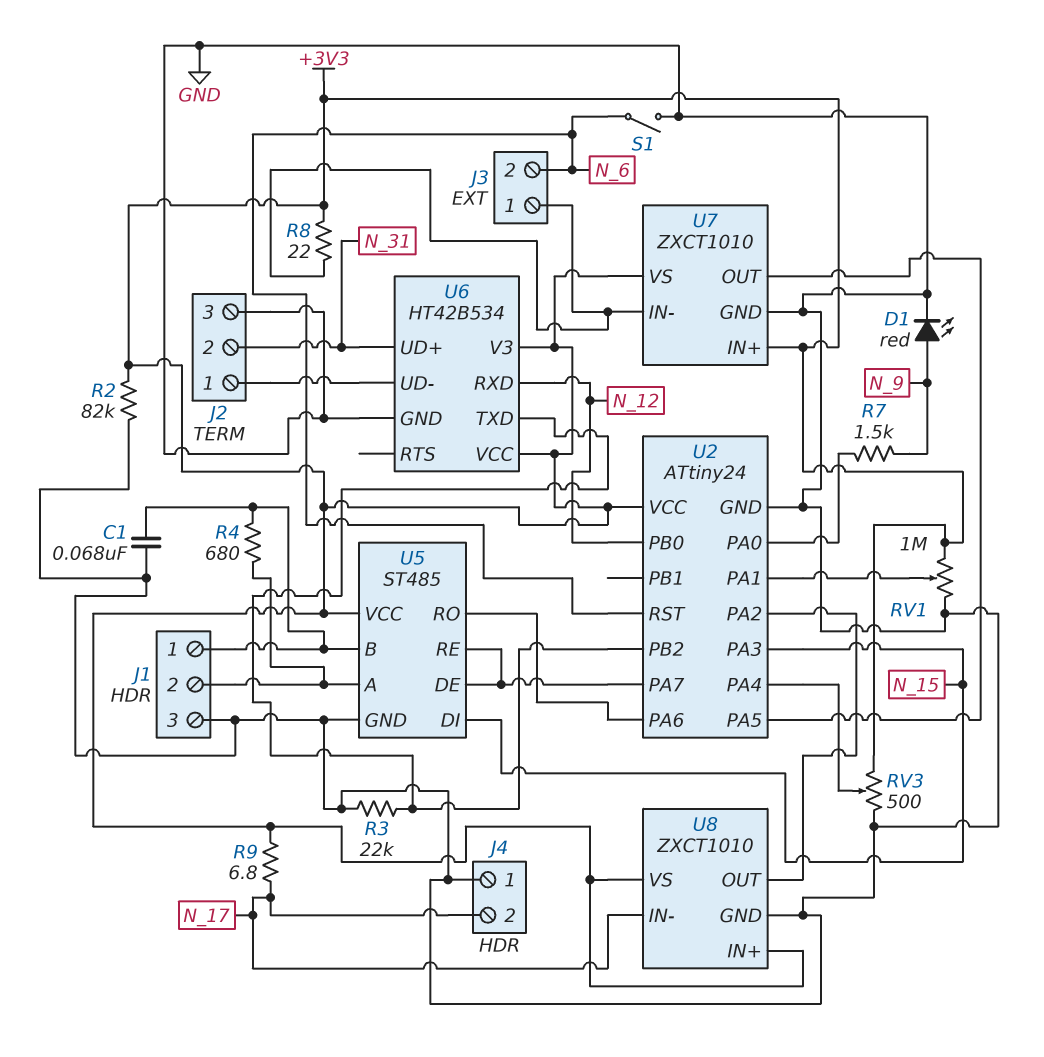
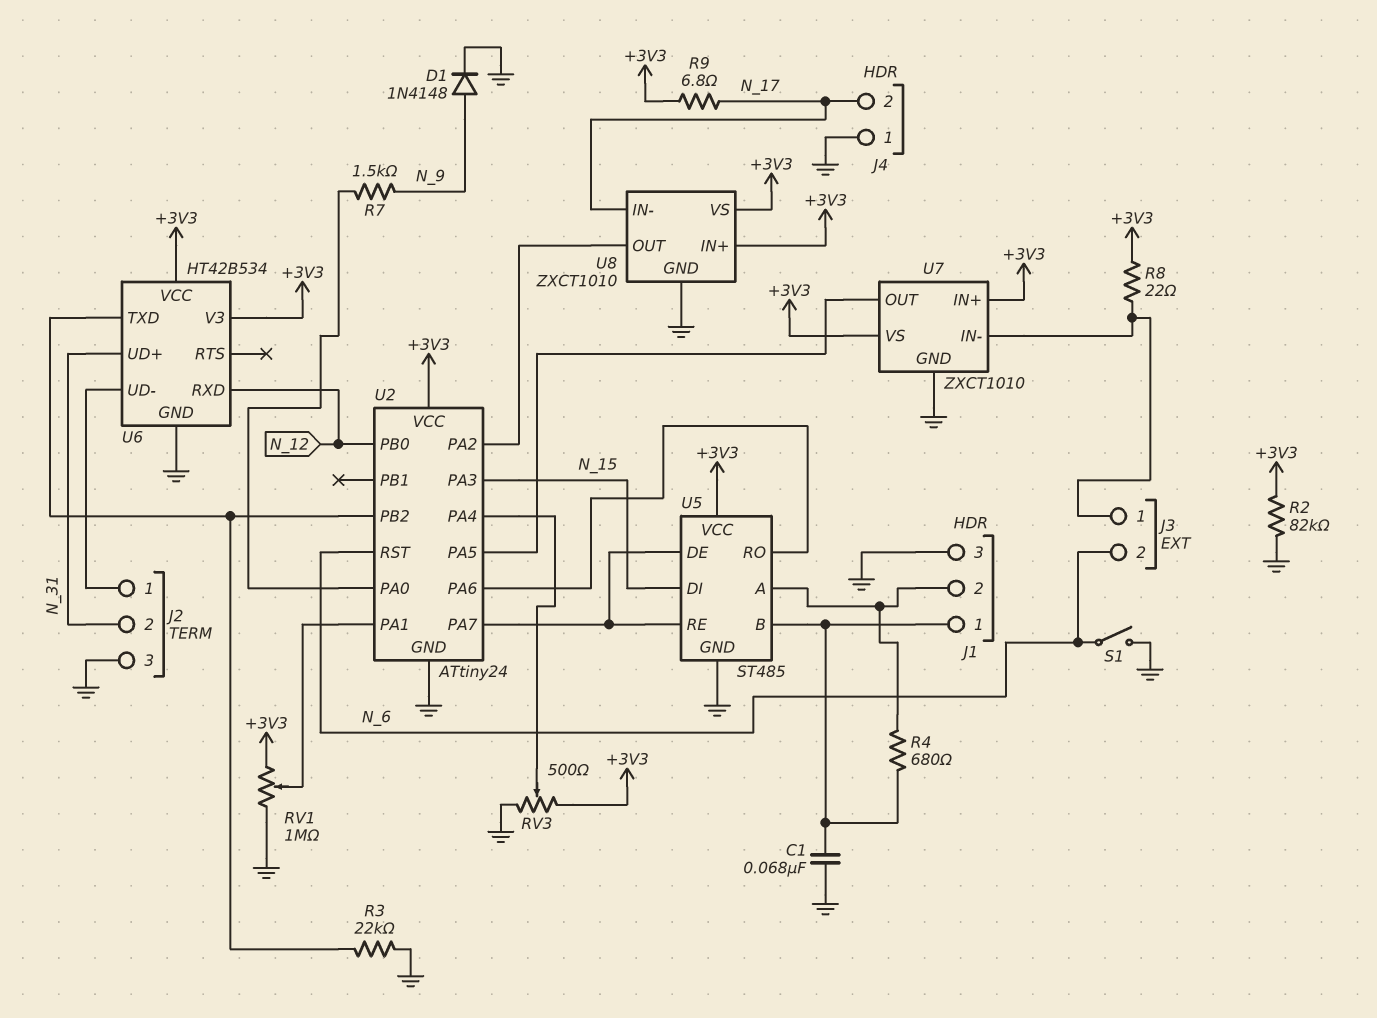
D1: LED red (A N_9, K GND) -> diode 1N4148 (A N_9, K GND)

